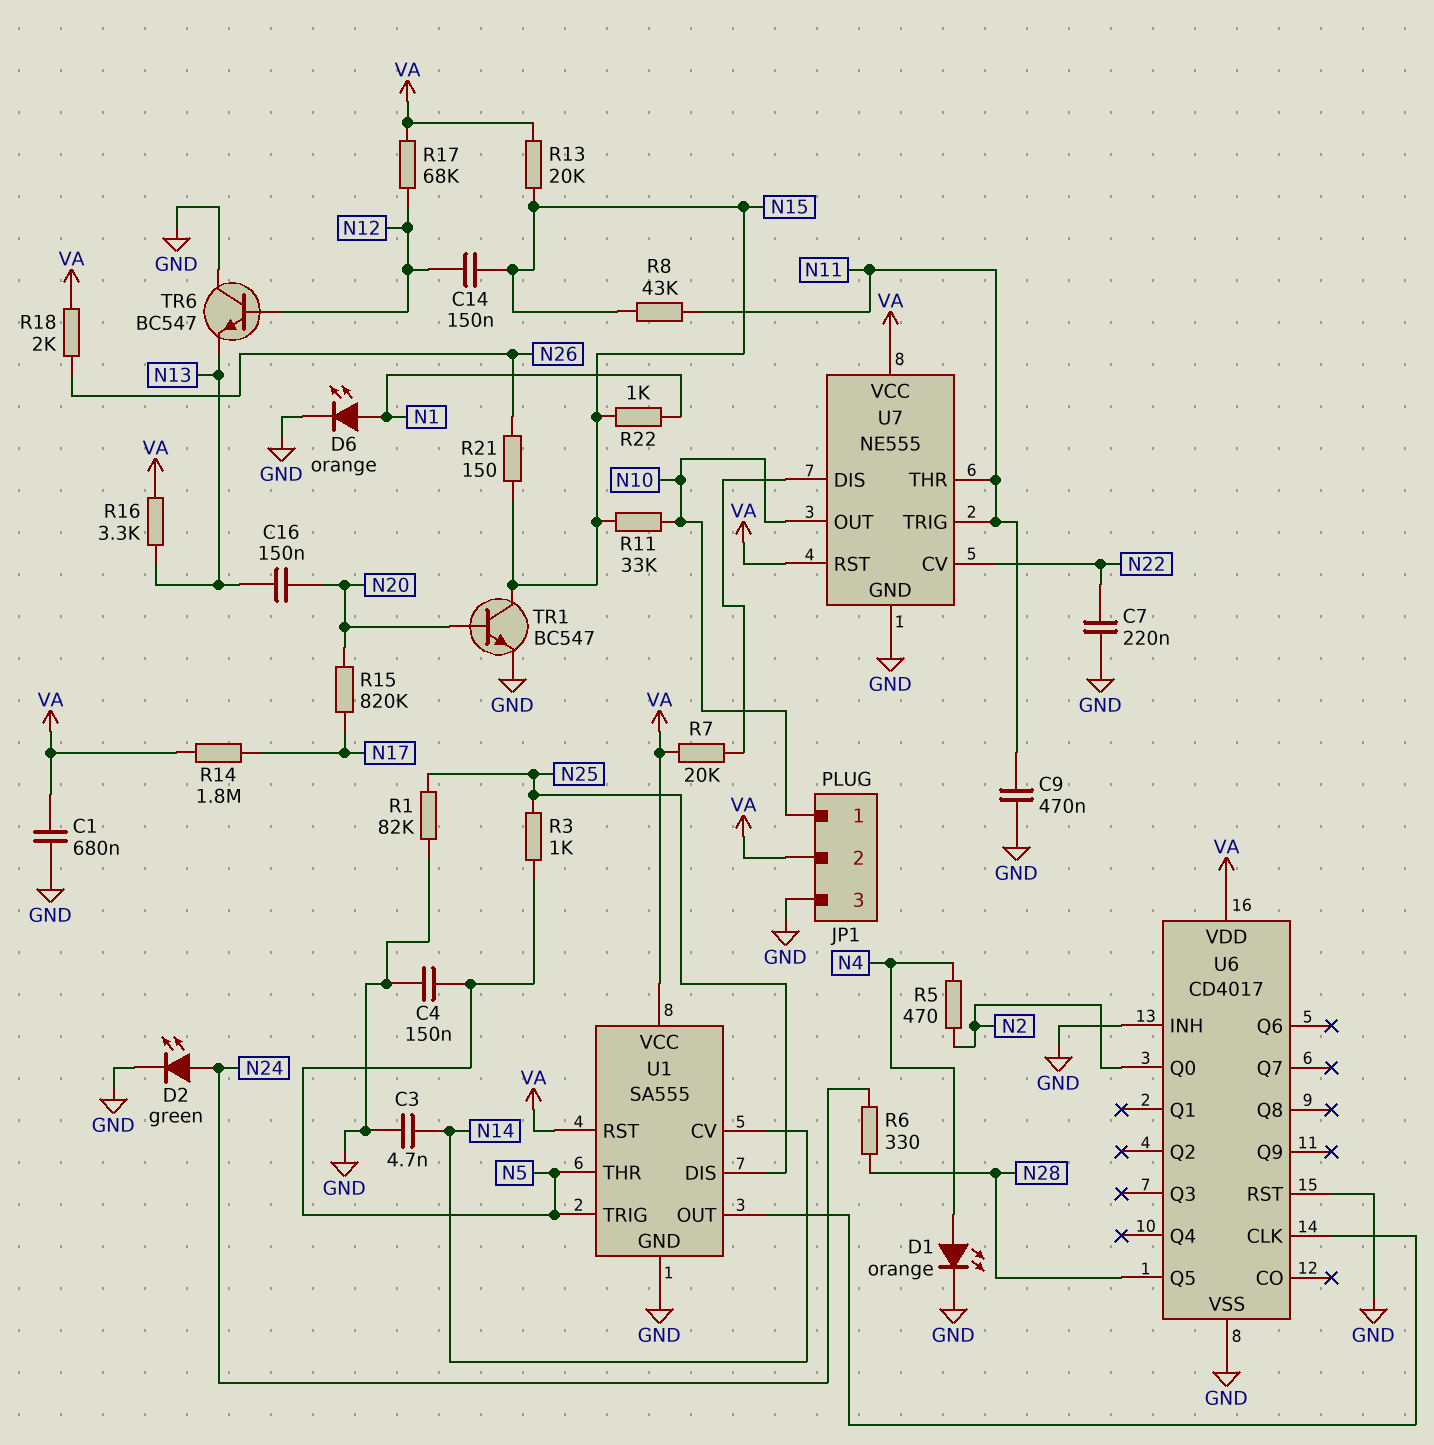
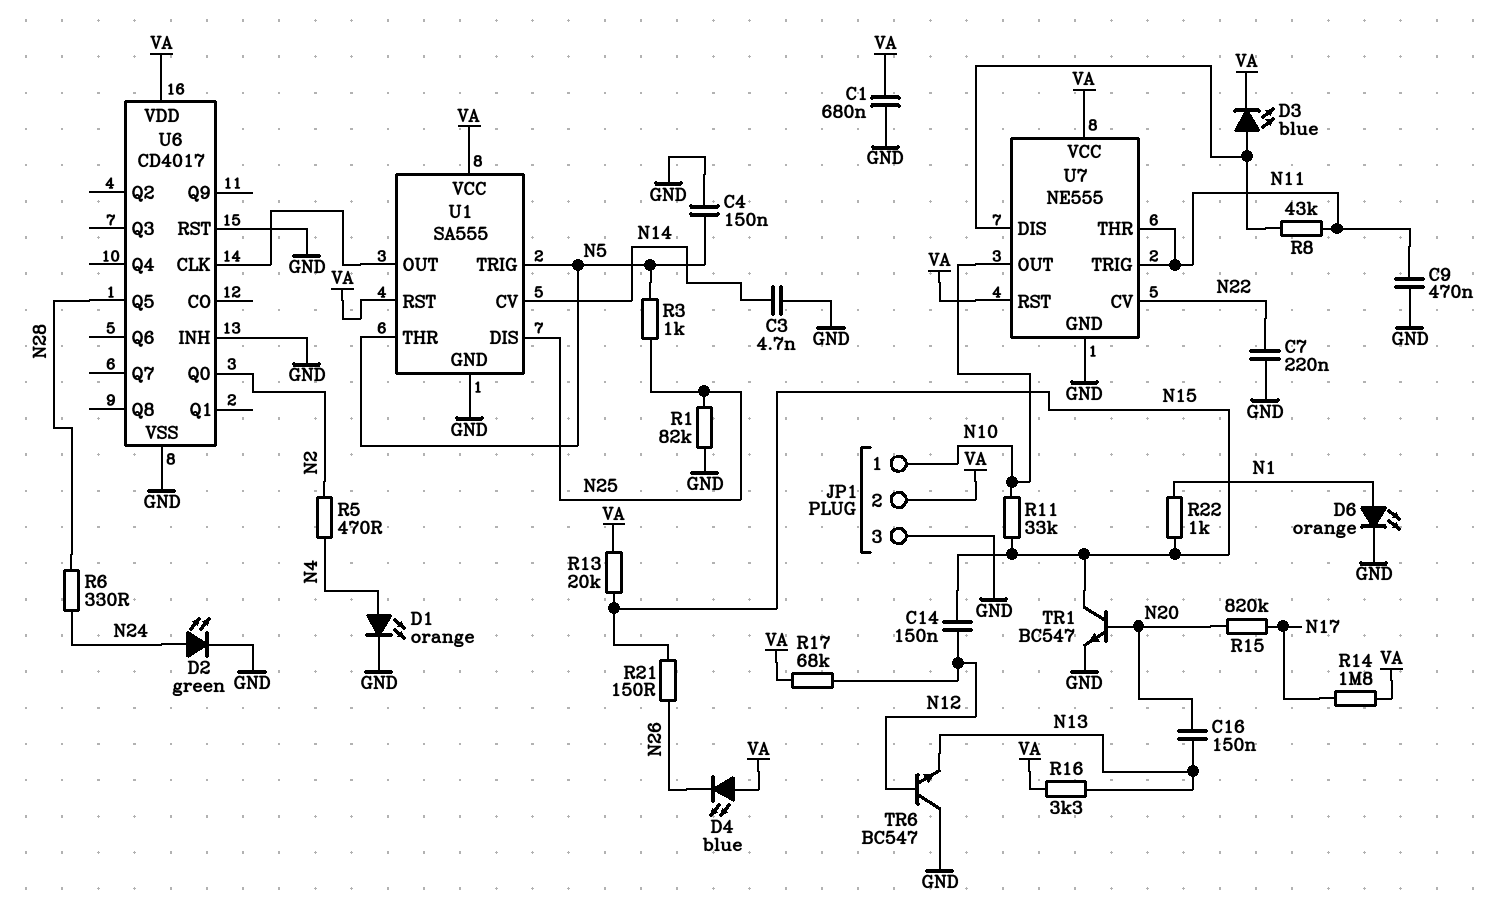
D3: none -> LED blue (A U7/DIS, K VA)
D4: none -> LED blue (A VA, K N26)
R7: 20k (U7/DIS, VA) -> none
R8: 43k (N11, N15) -> 43k (N11, U7/DIS)
R18: 2k (N26, VA) -> none

